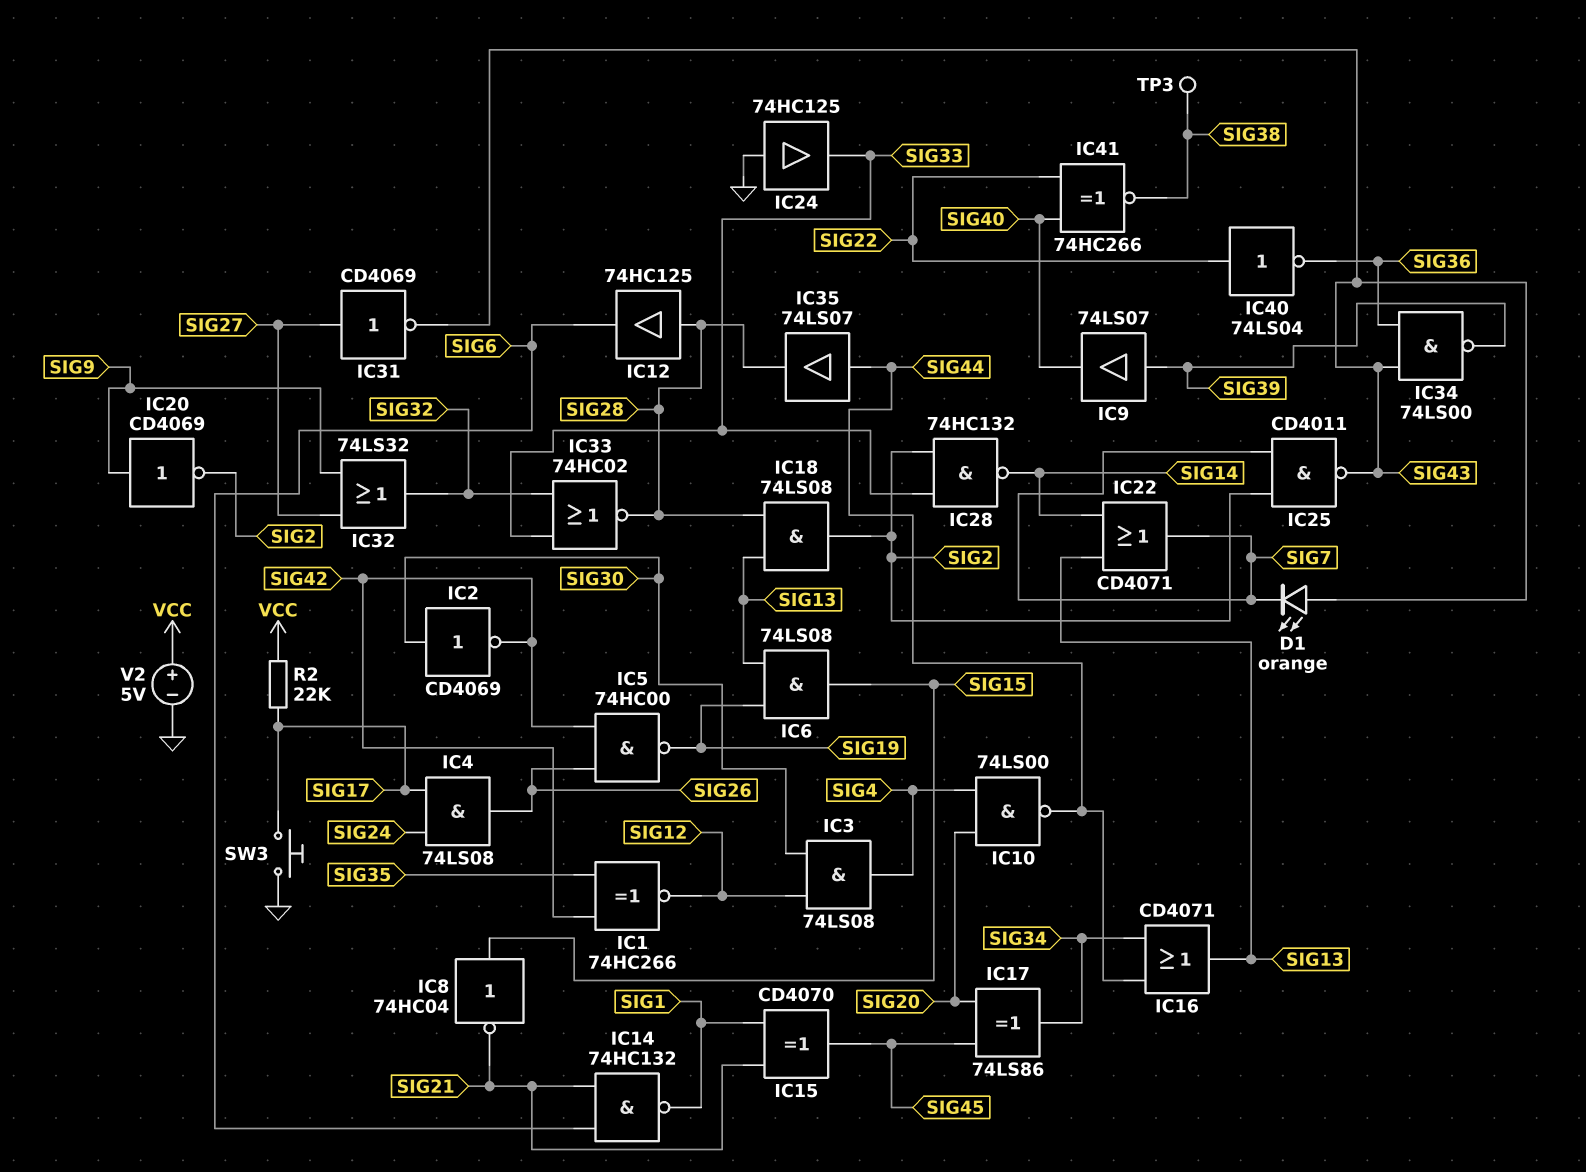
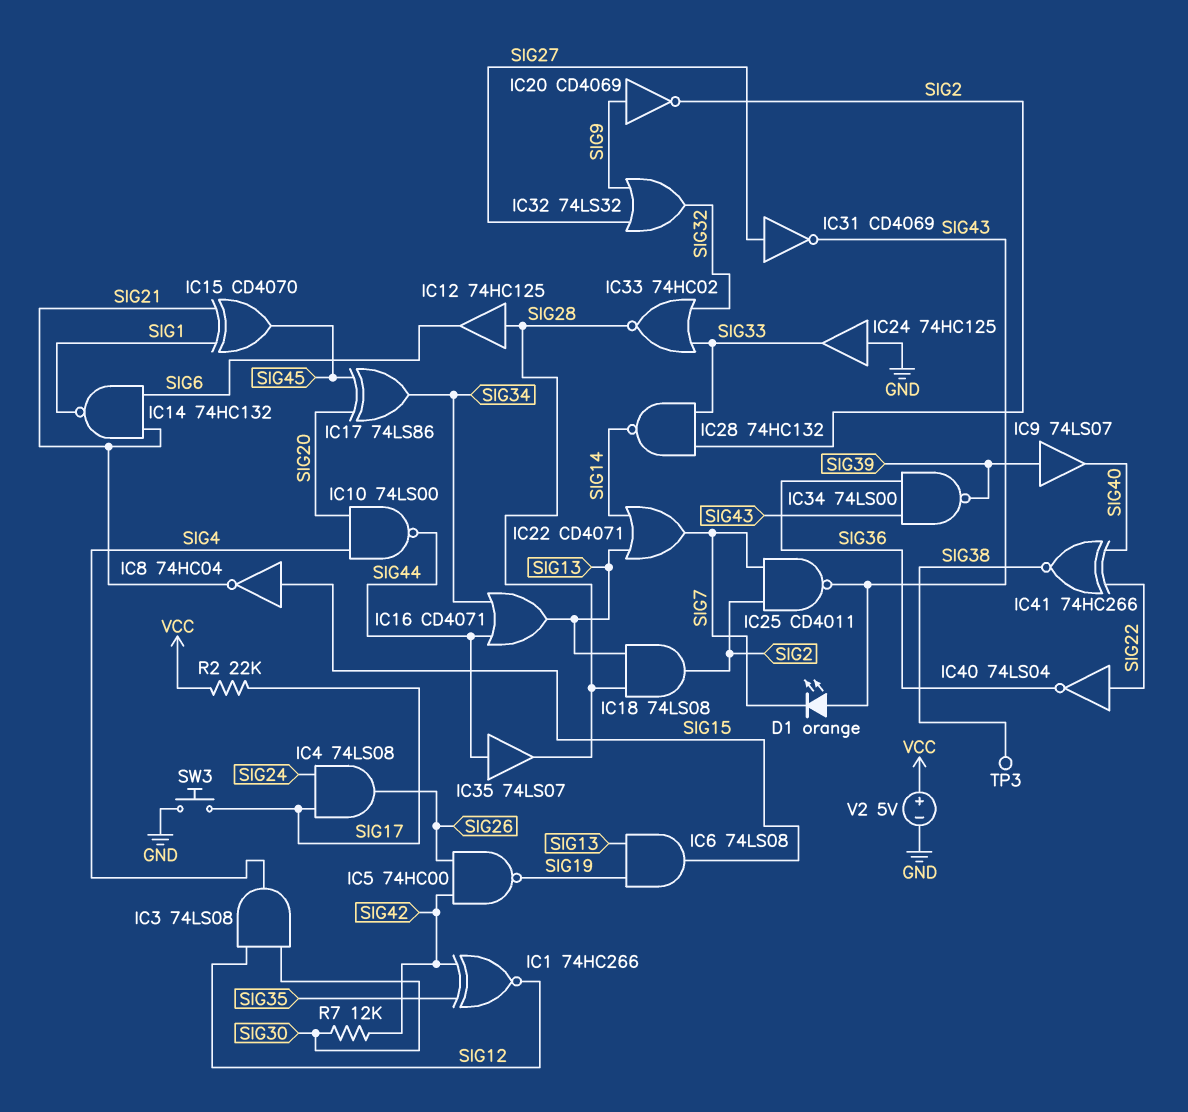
IC2: NOT CD4069 (in SIG30, out SIG42) -> none
R7: none -> 12k (SIG30, SIG42)

